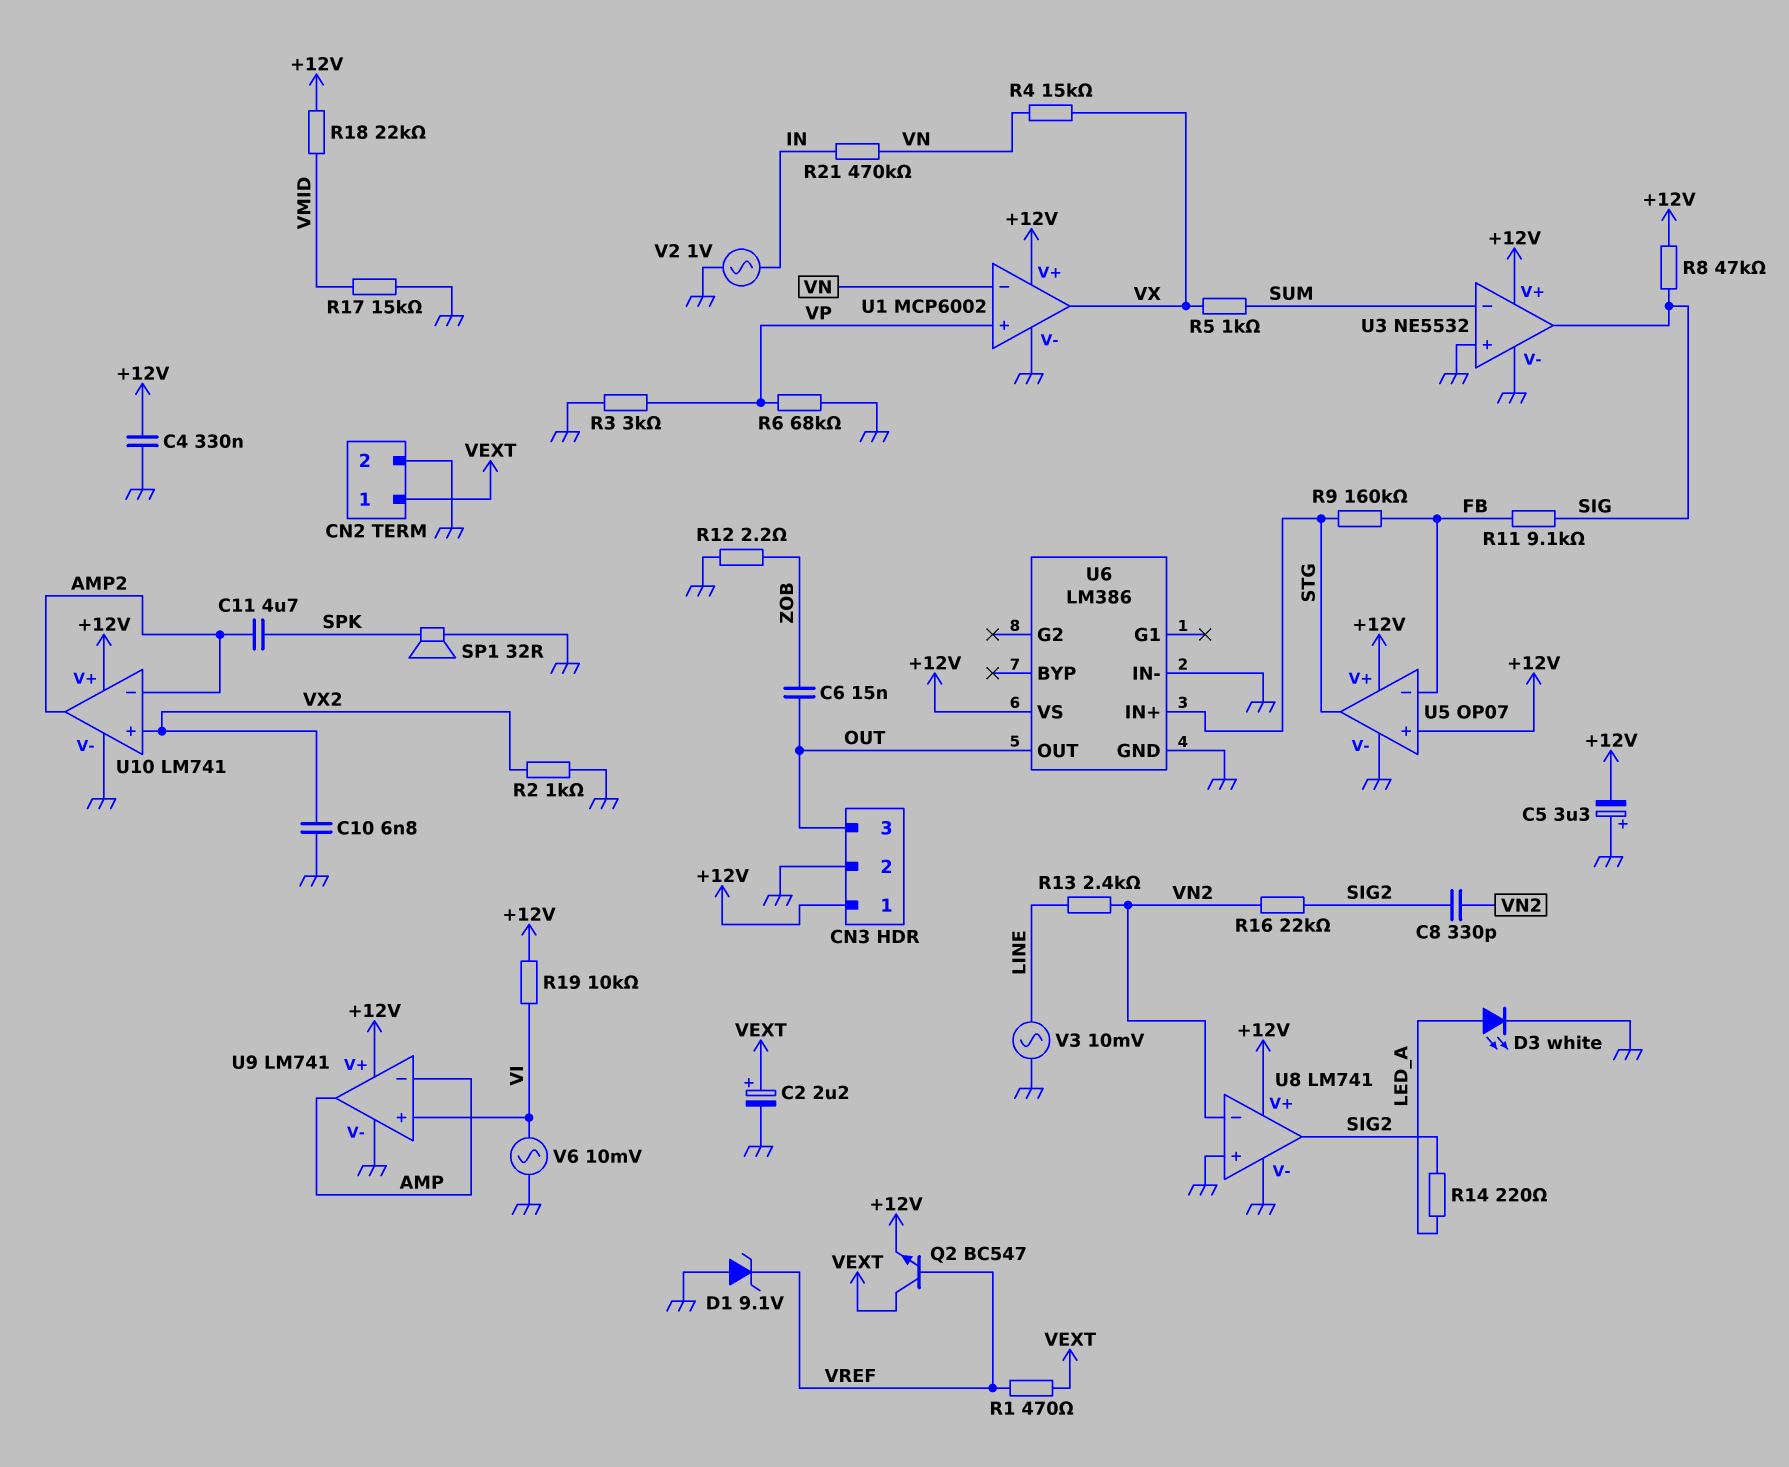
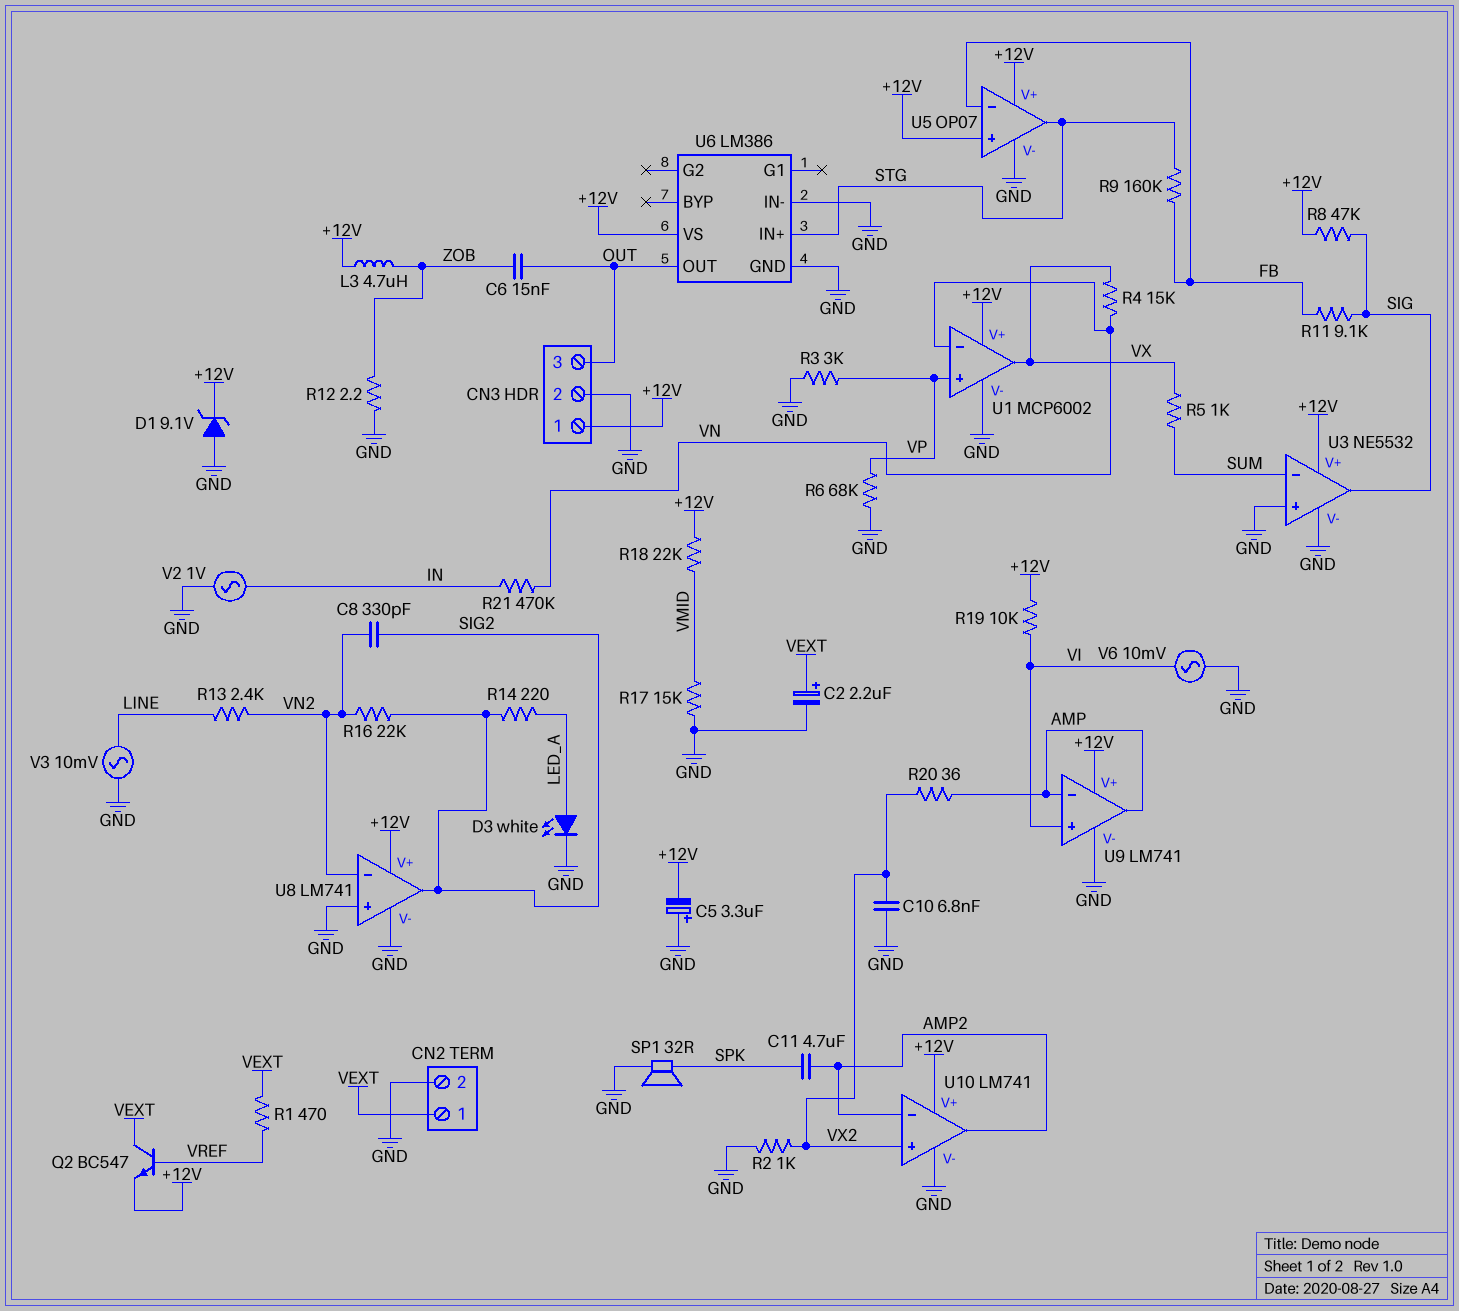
C4: 330nF (+12V, GND) -> none
D1: zener 9.1V (A GND, K VREF) -> zener 9.1V (A GND, K +12V)
L3: none -> 4.7uH (+12V, ZOB)
R20: none -> 36 (AMP, VX2)

